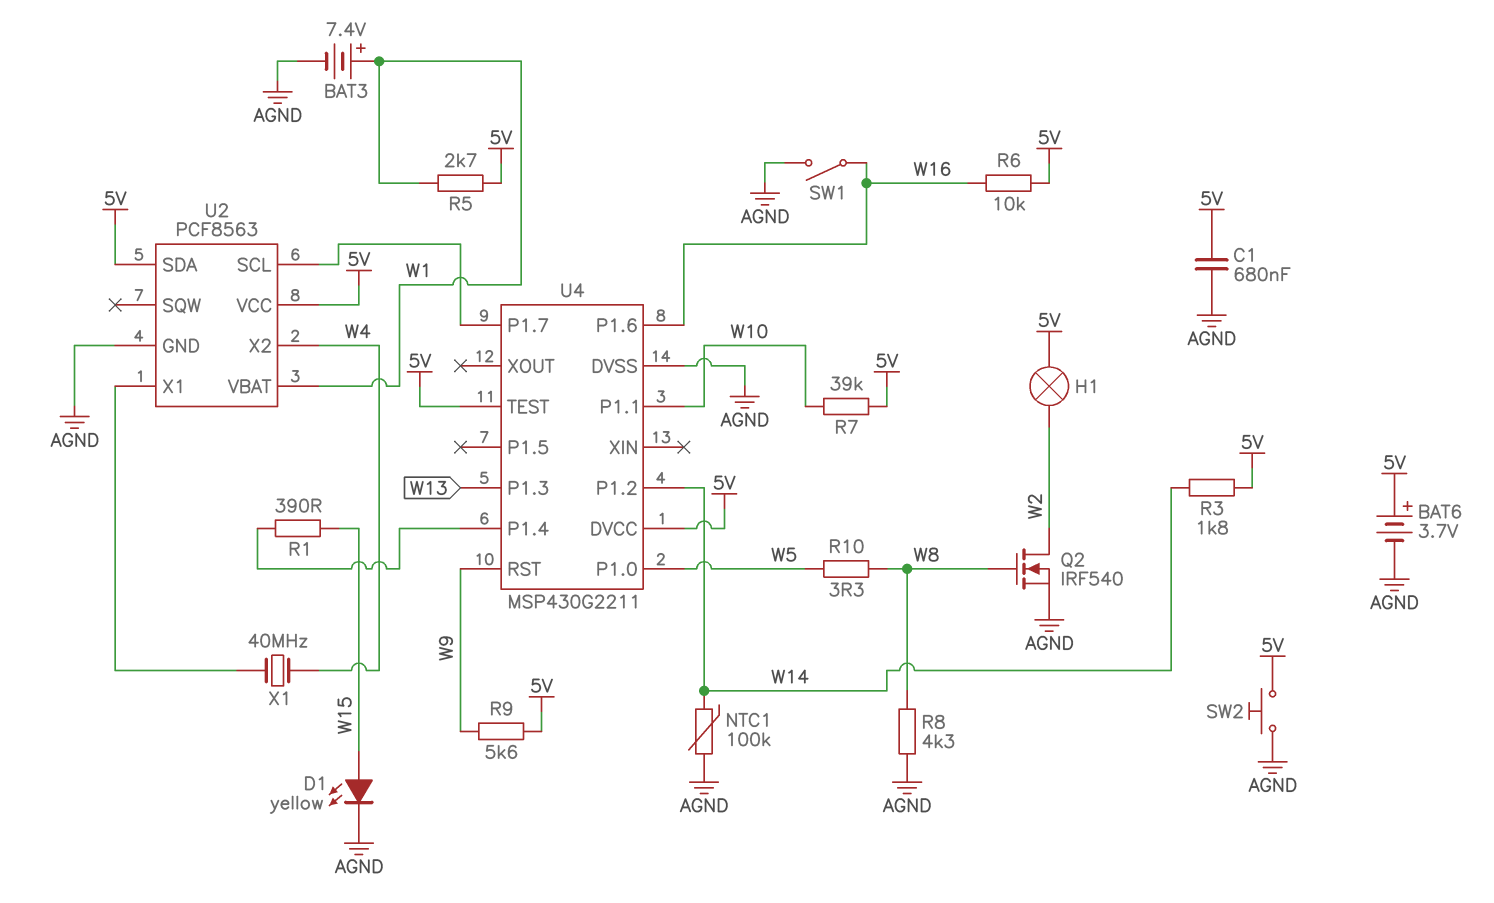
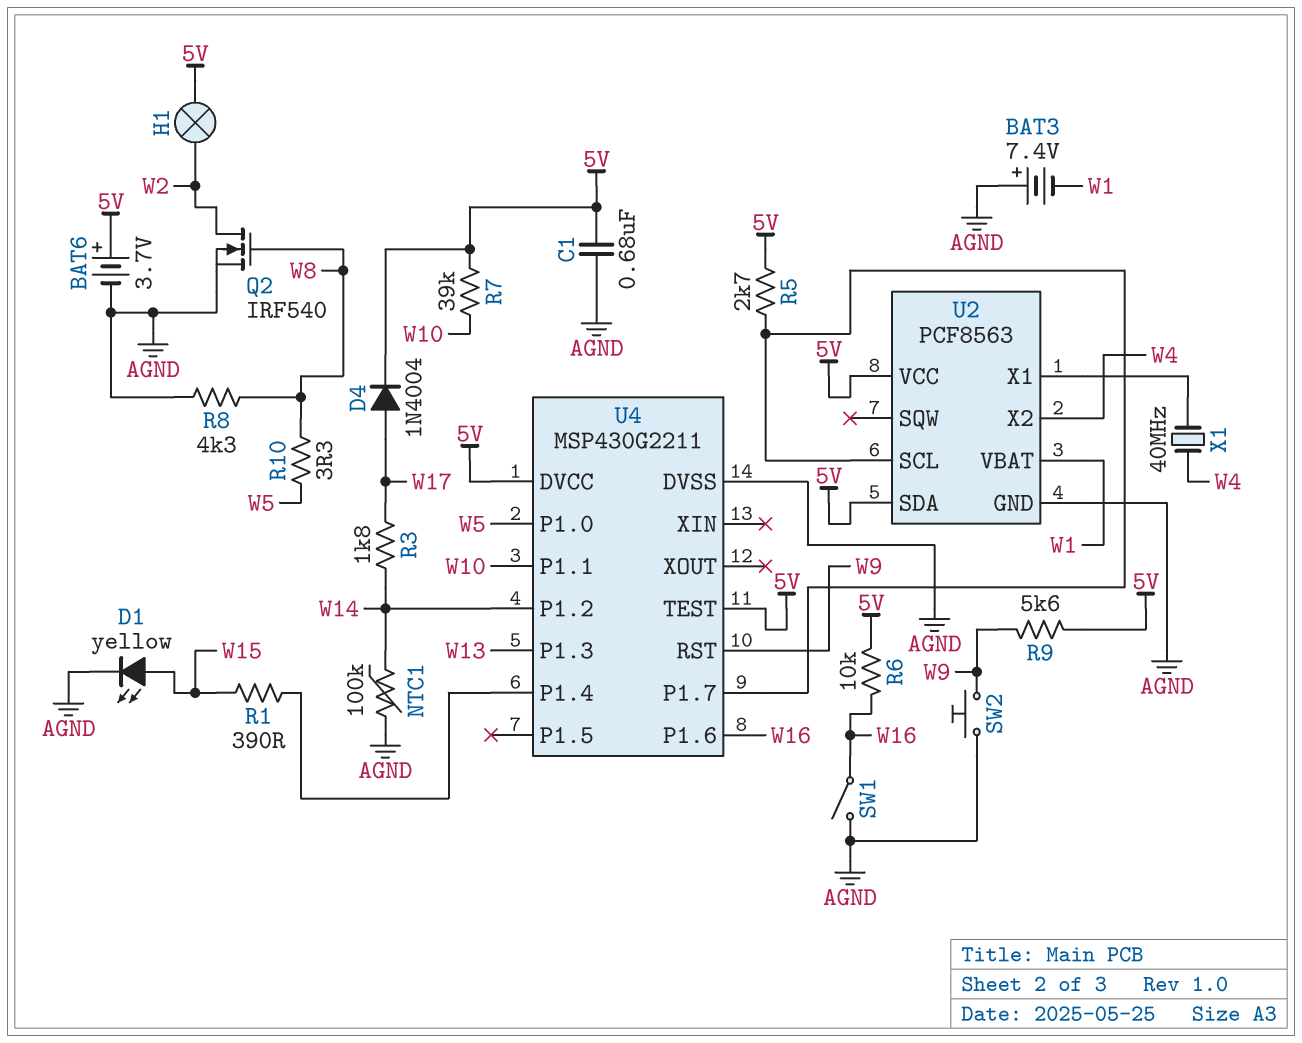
BAT3: 7.4V (plus W1, minus AGND) -> 7.4V (plus AGND, minus W1)
D4: none -> diode 1N4004 (A W17, K 5V)
R3: 1.8k (5V, W14) -> 1.8k (W14, W17)
R5: 2.7k (5V, W1) -> 2.7k (5V, U2/SCL)
SW2: button (5V, AGND) -> button (AGND, W9)

